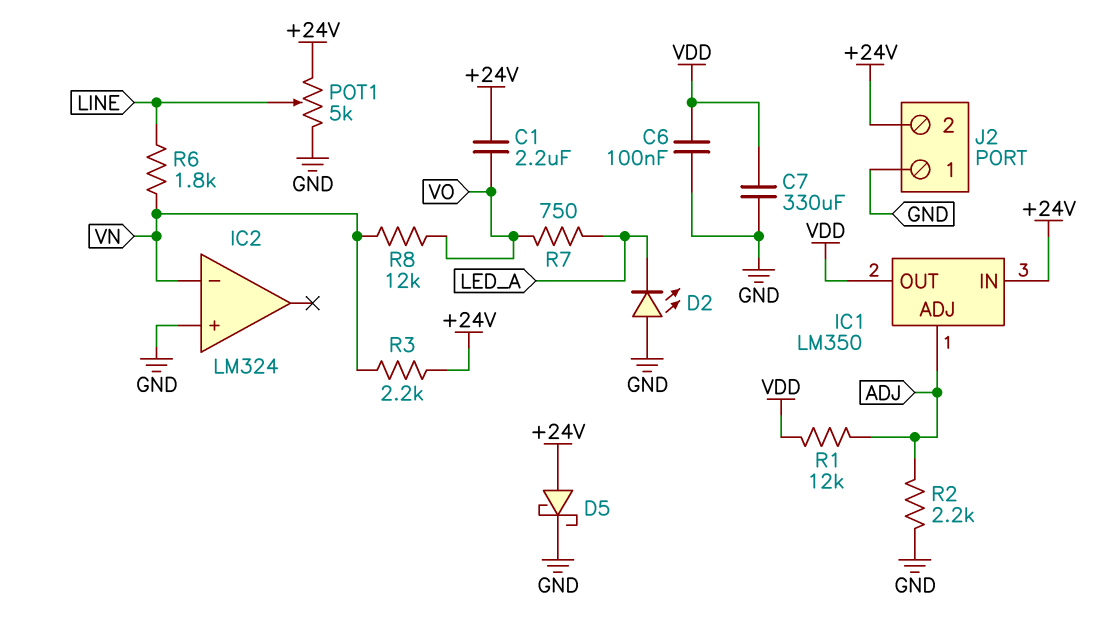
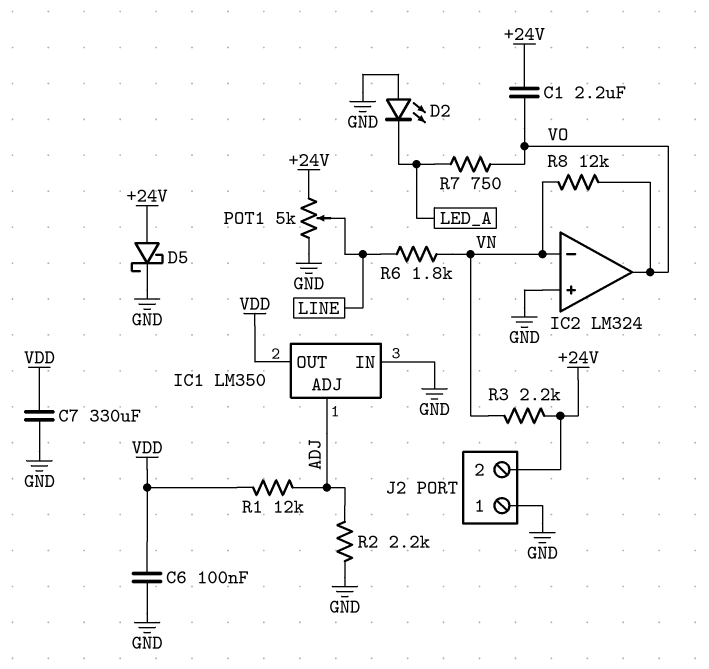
IC1 pin IN: +24V -> GND
IC2 pin out: none -> VO

